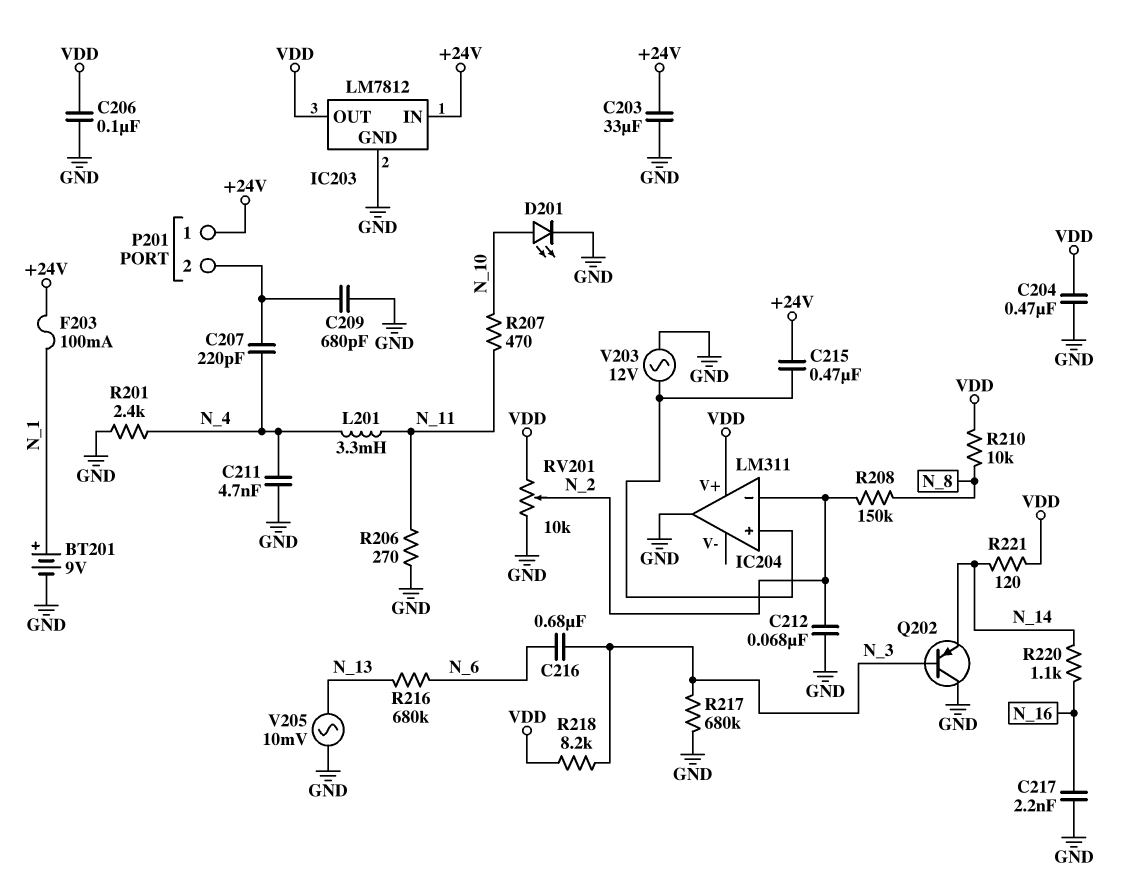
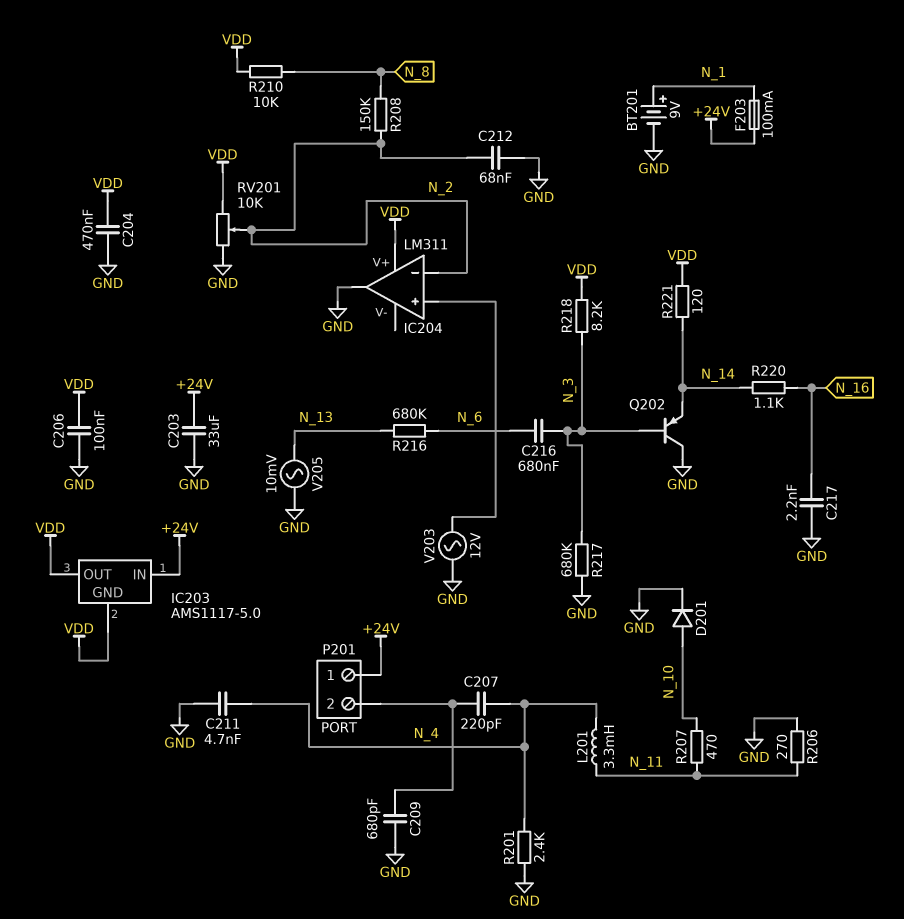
C215: 470nF (+24V, IC204/in+) -> none
D201: LED (A N_10, K GND) -> diode (A N_10, K GND)
IC203: LM7812 -> AMS1117-5.0
IC203 pin GND: GND -> VDD

